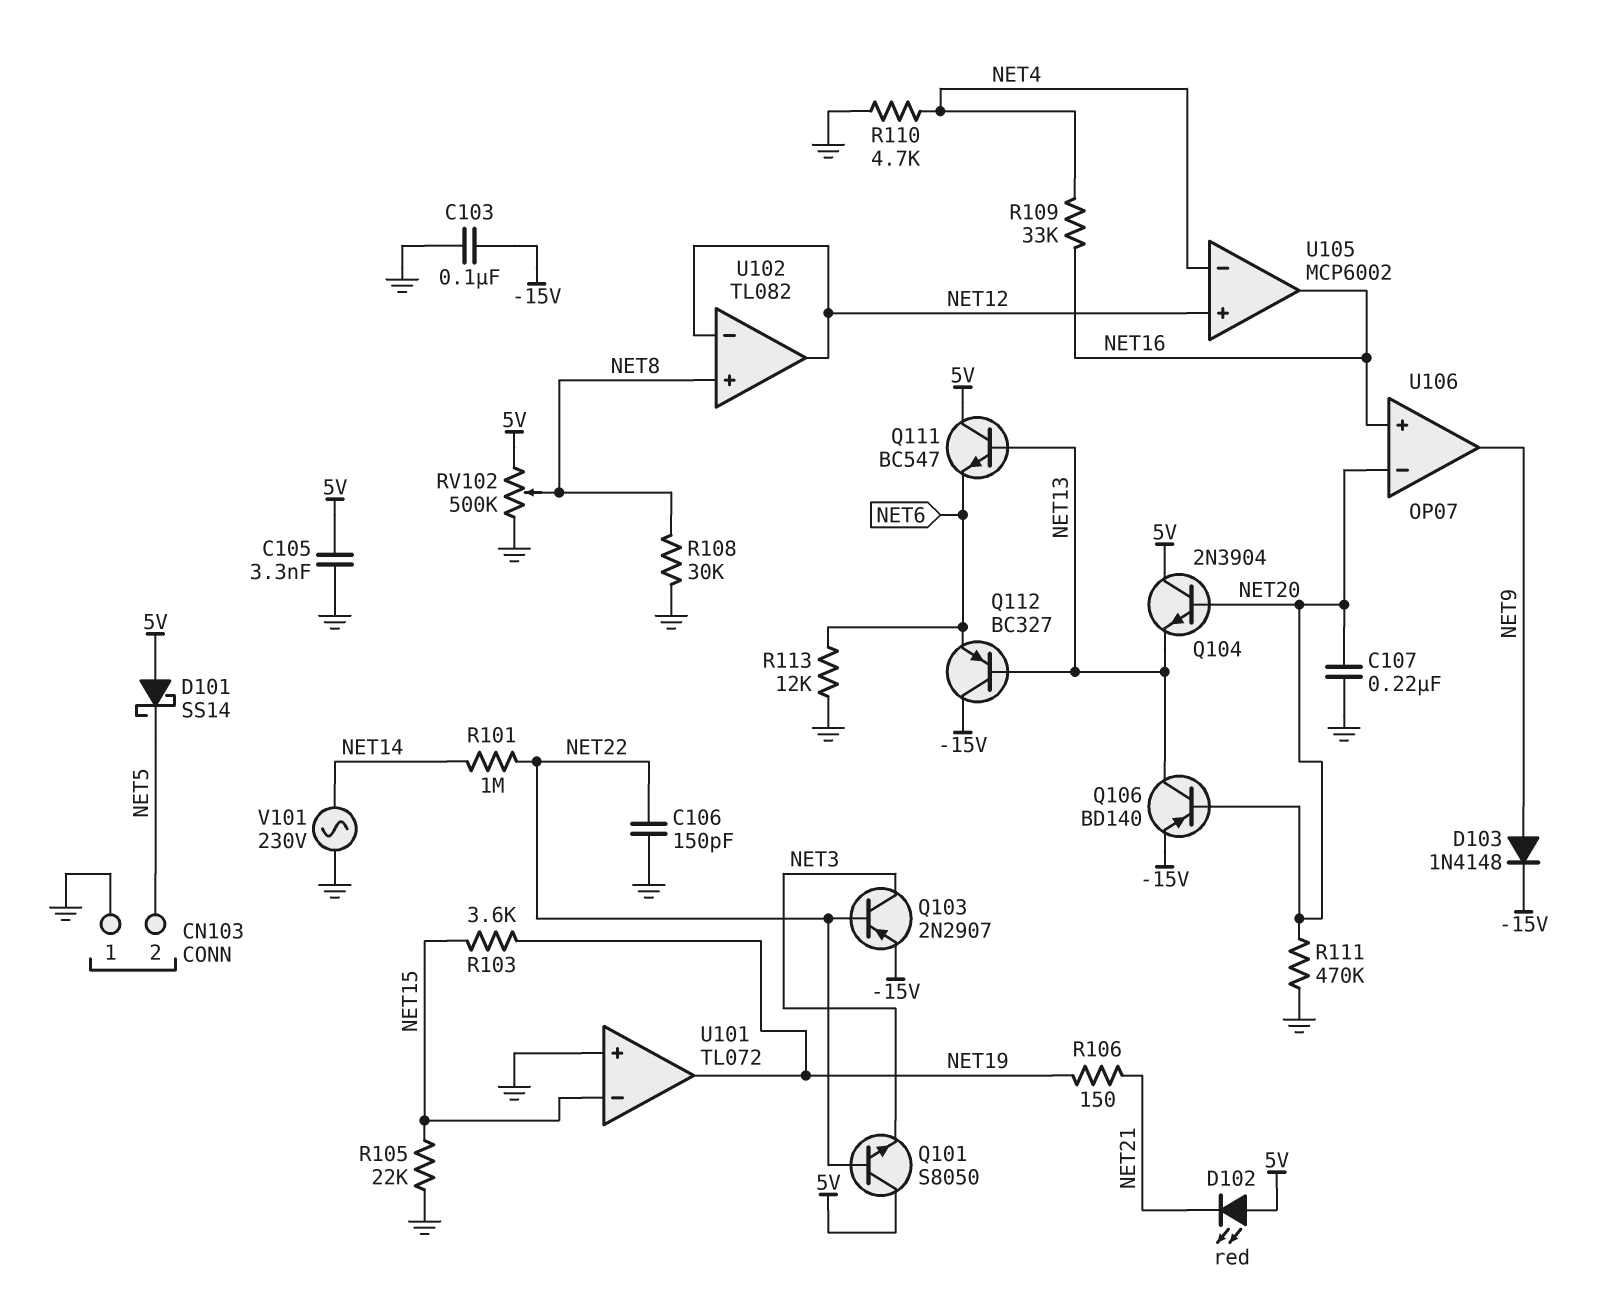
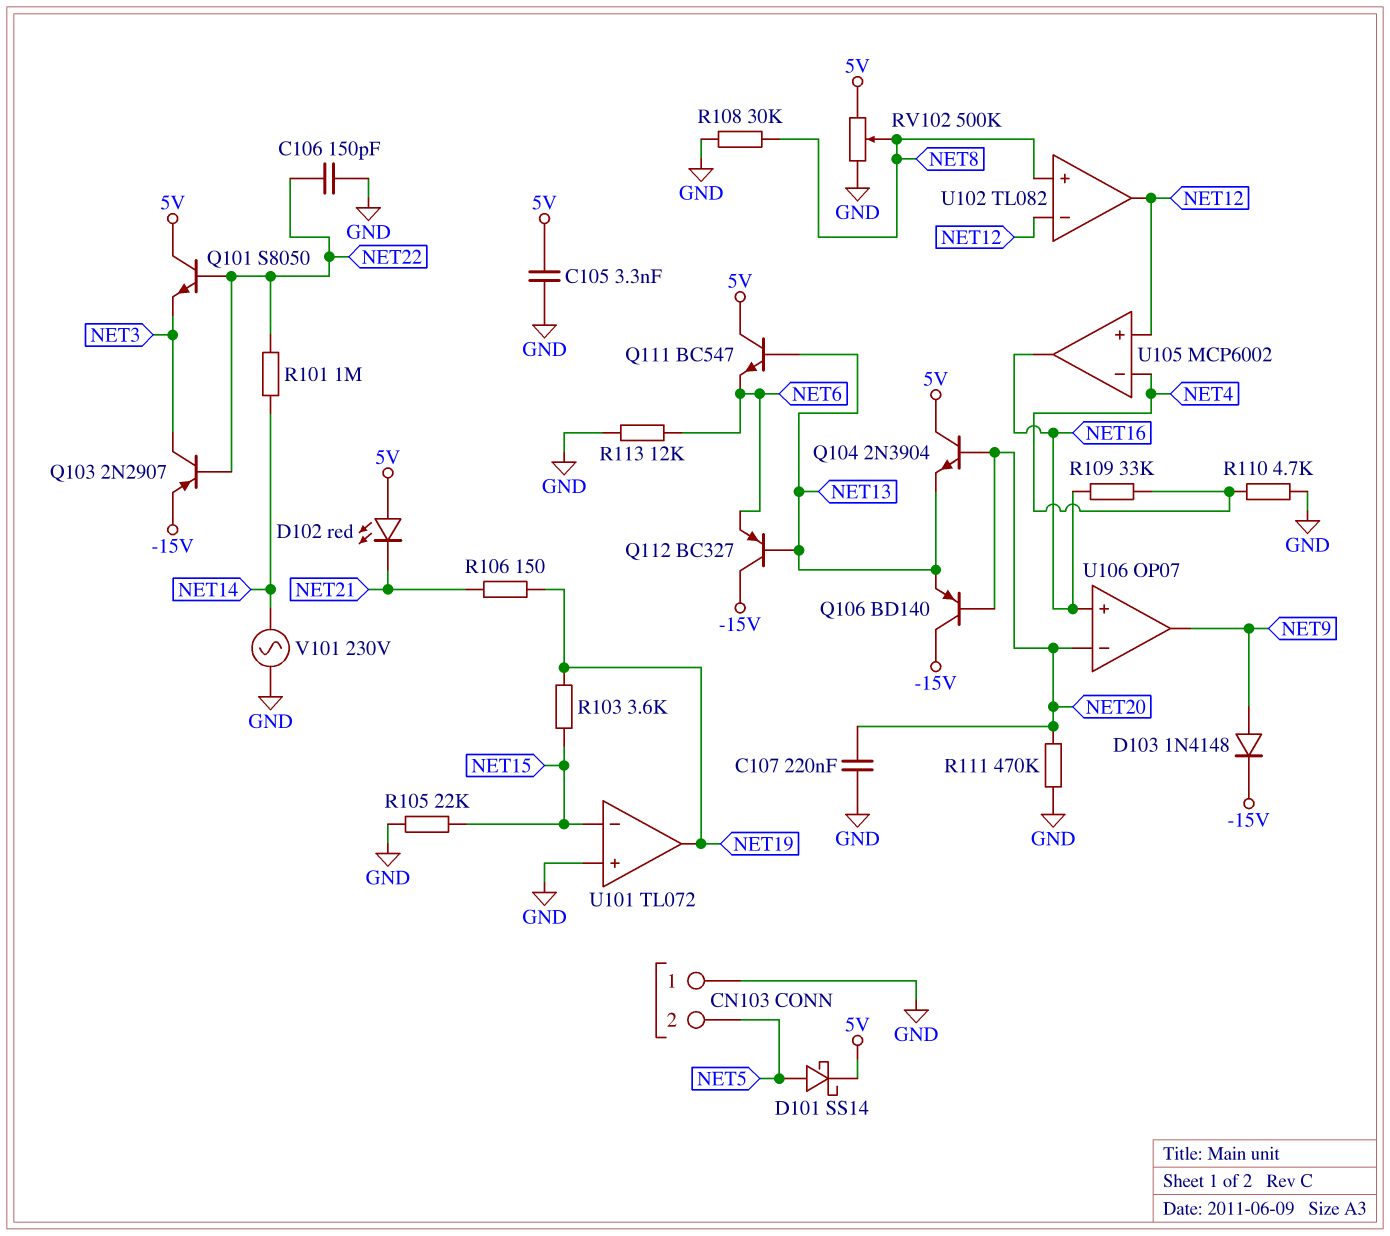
C103: 100nF (-15V, GND) -> none
D101: schottky SS14 (A 5V, K NET5) -> schottky SS14 (A NET5, K 5V)
Q106: PNP BD140 (B NET20, C NET13, E -15V) -> PNP BD140 (B NET20, C -15V, E NET13)

